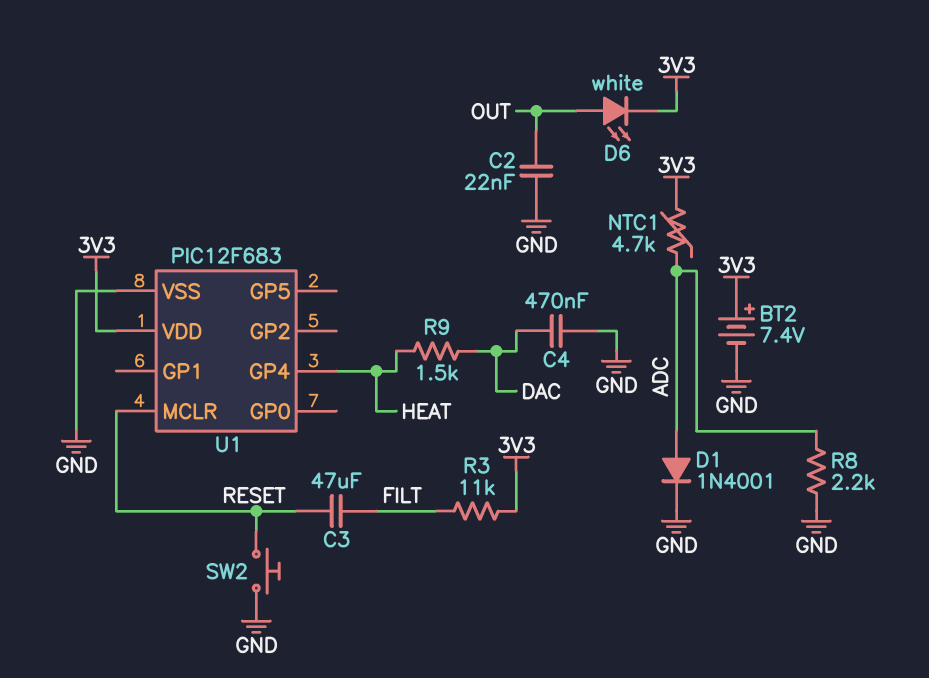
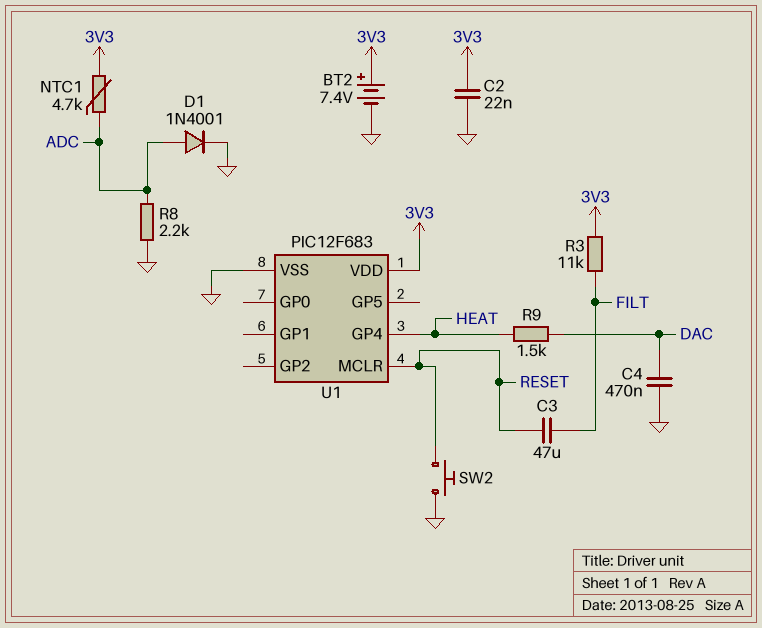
C2: 22nF (GND, OUT) -> 22nF (3V3, GND)
D6: LED white (A OUT, K 3V3) -> none

